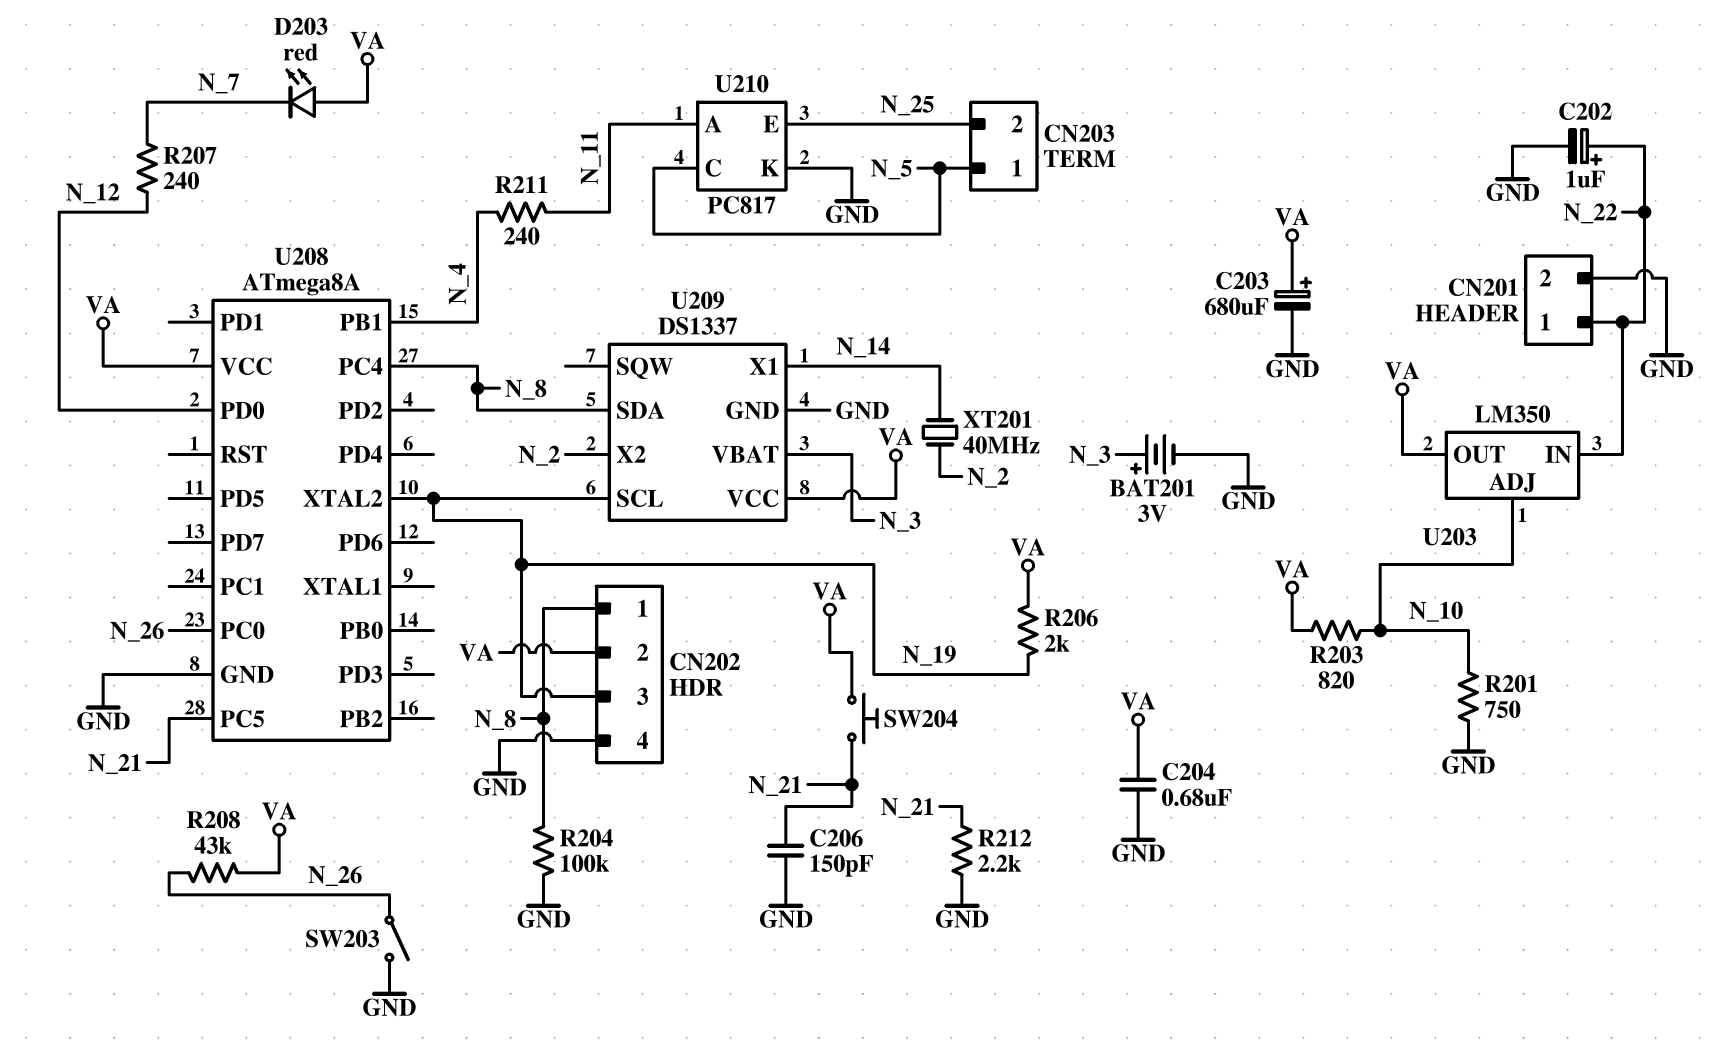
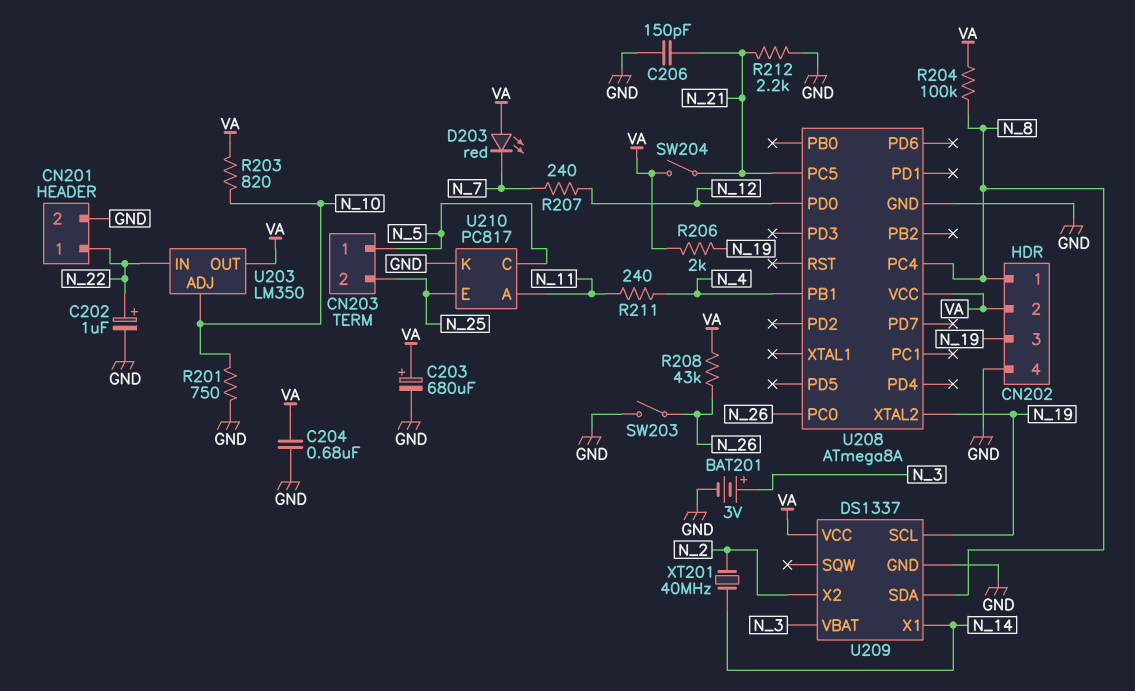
R204: 100k (GND, N_8) -> 100k (N_8, VA)
SW204: button (N_21, VA) -> switch (N_21, VA)

